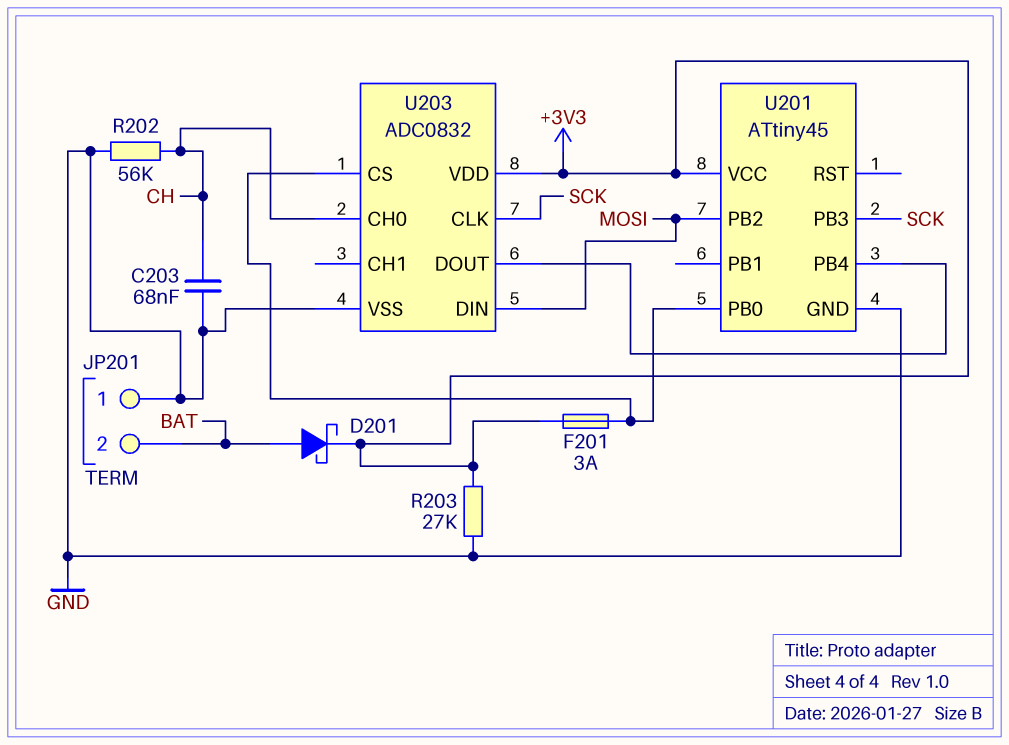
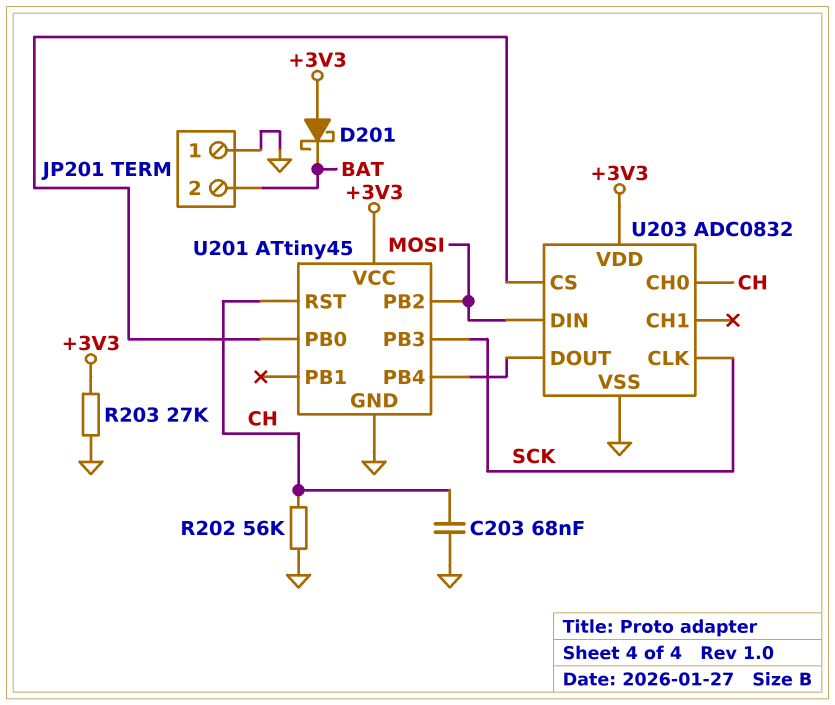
D201: schottky (A BAT, K +3V3) -> schottky (A +3V3, K BAT)
F201: 3A (+3V3, U201/PB0) -> none
U201 pin RST: none -> CH

